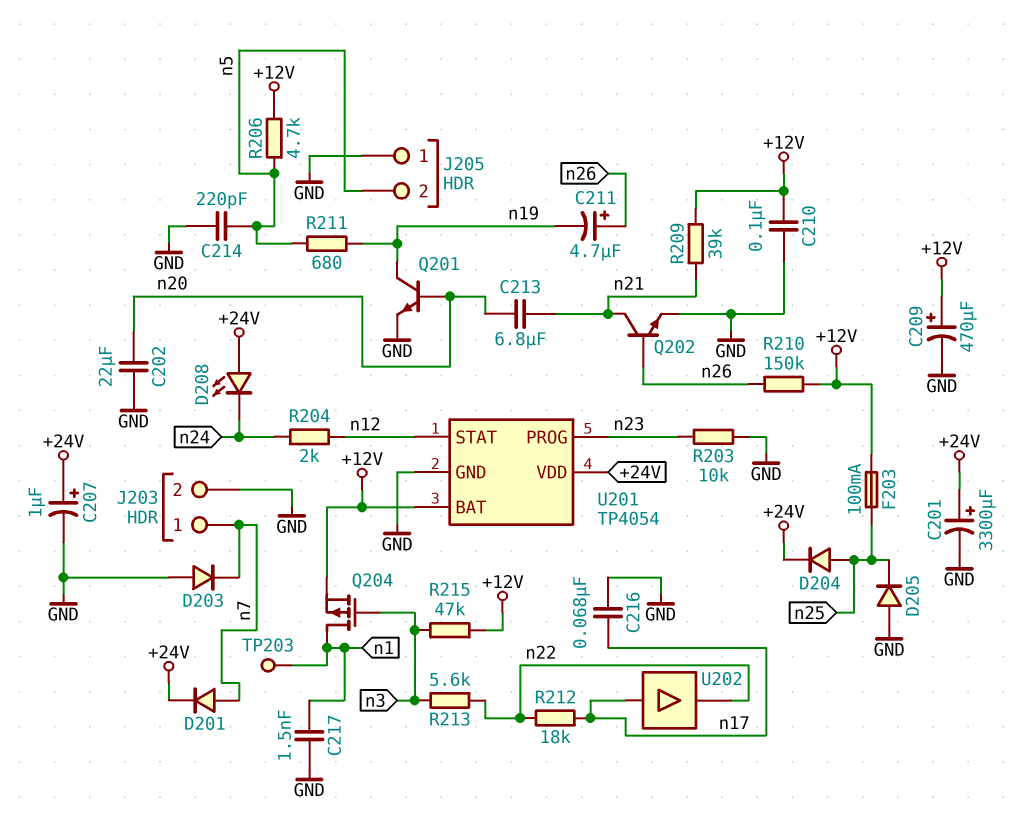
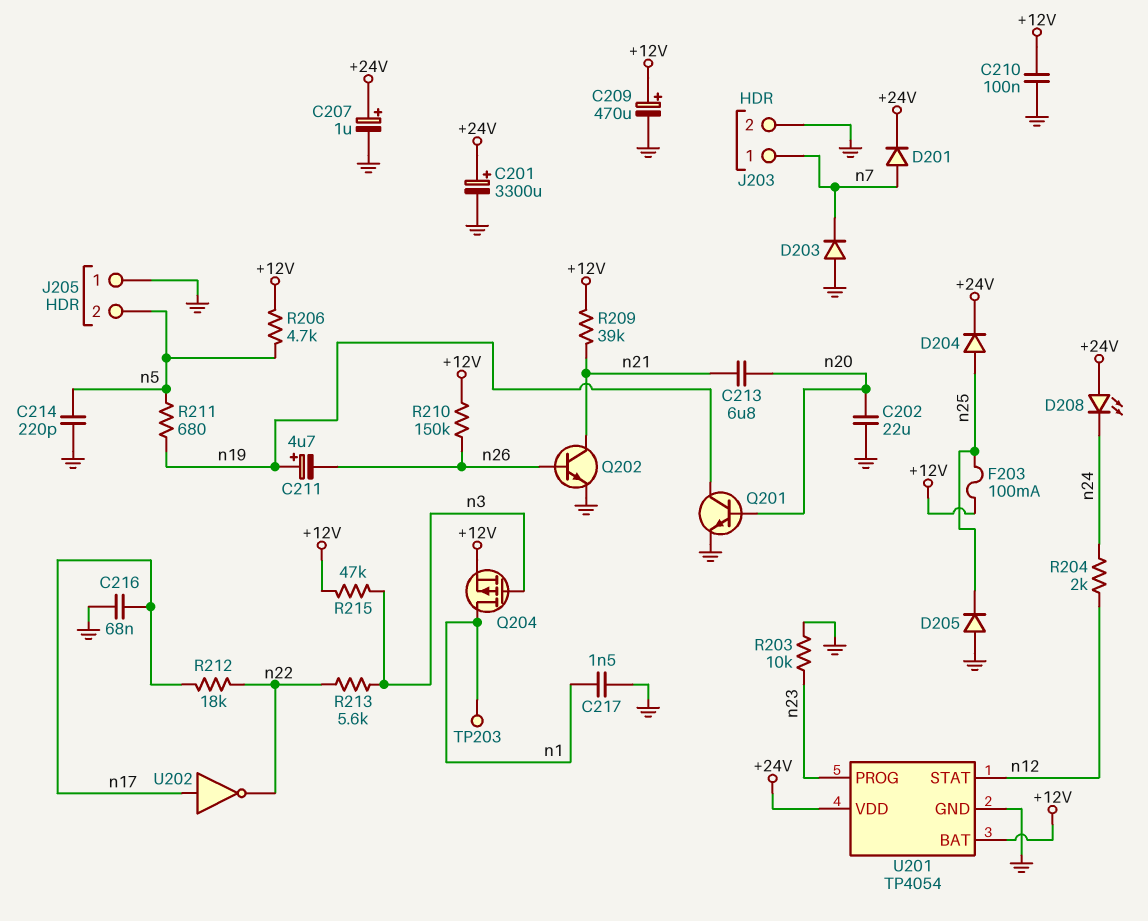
C211: 4.7uF (plus n26, minus n19) -> 4.7uF (plus n19, minus n26)
U202: buffer (in n17, out n22) -> NOT (in n17, out n22)

